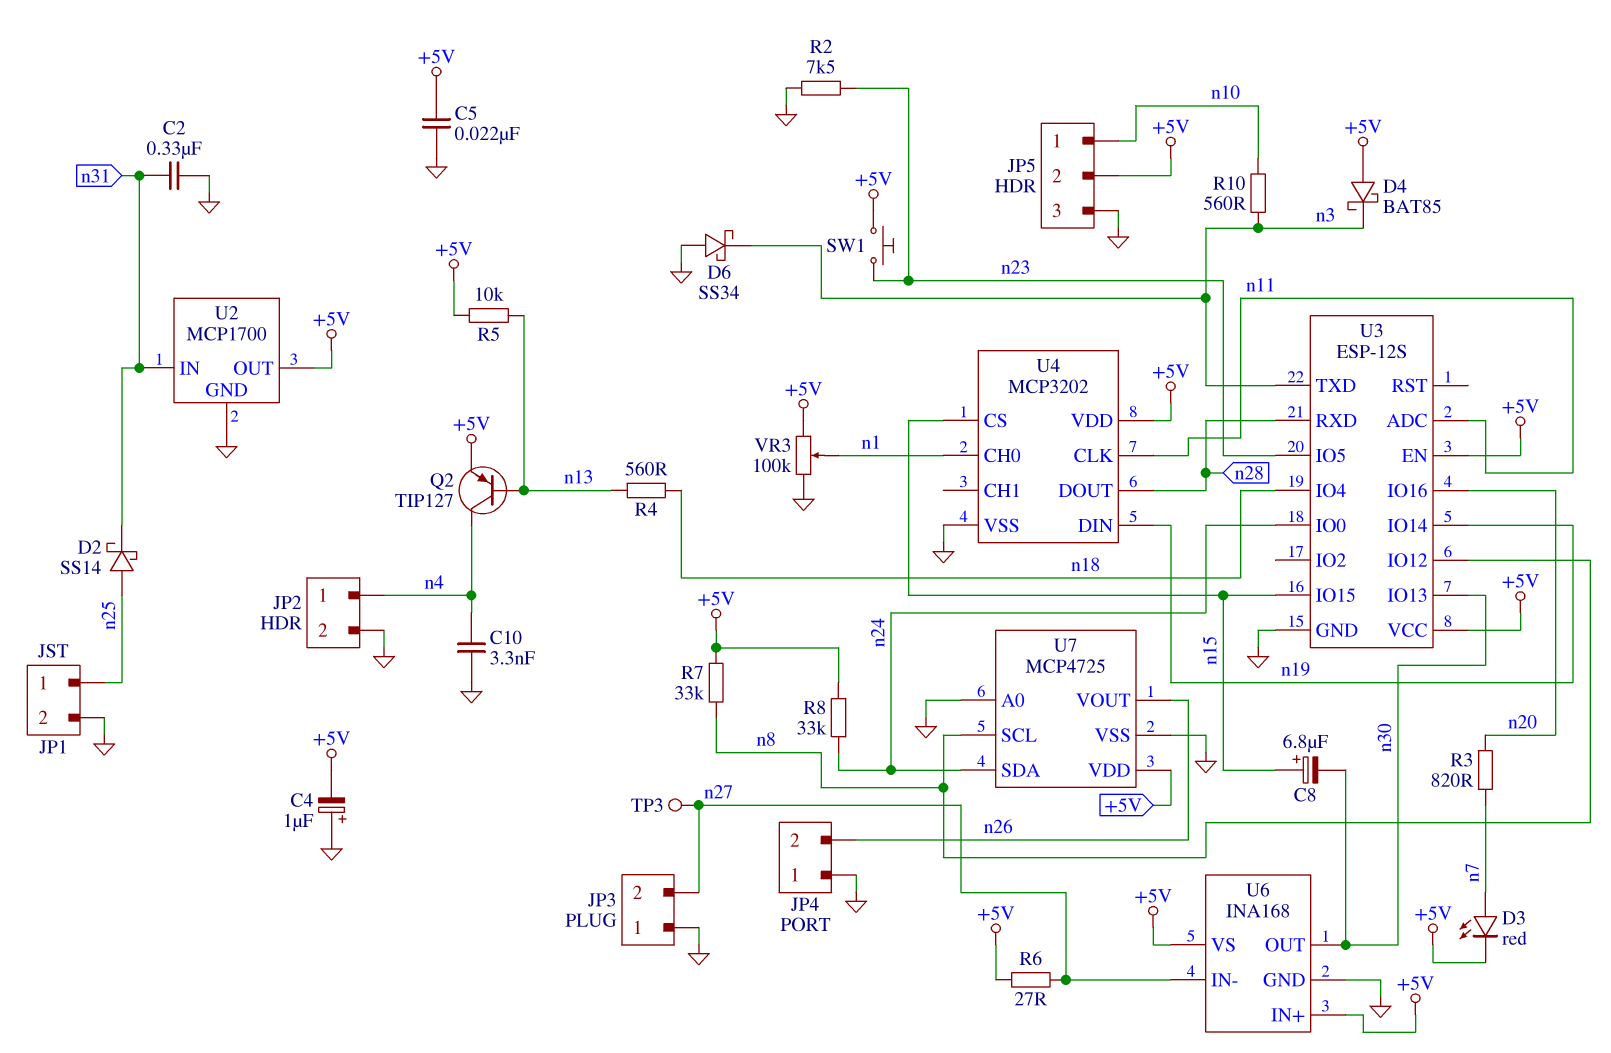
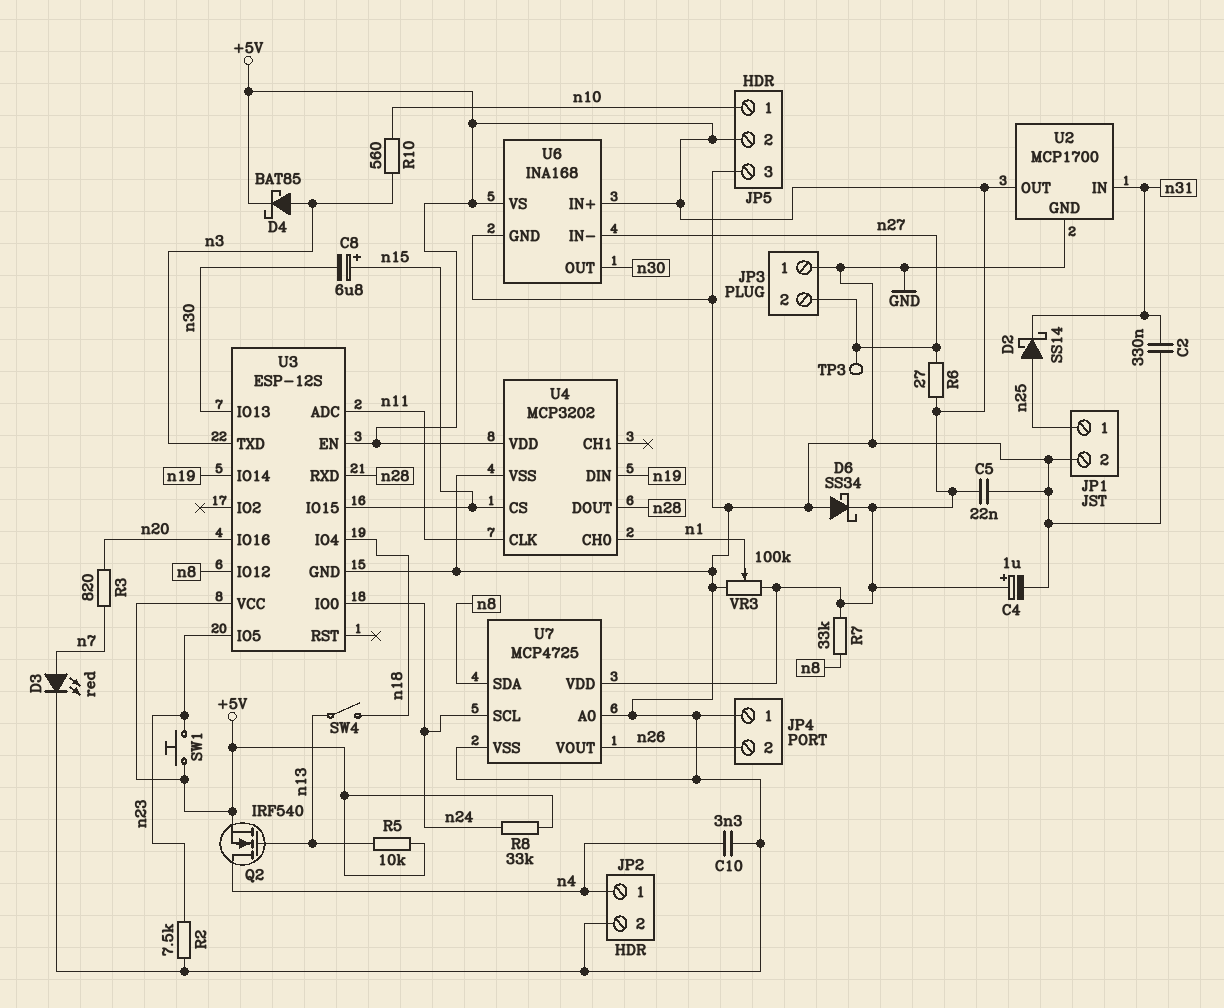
C4: 1uF (plus GND, minus +5V) -> 1uF (plus +5V, minus GND)
D3: LED red (A n7, K +5V) -> LED red (A n7, K GND)
D4: schottky BAT85 (A +5V, K n3) -> schottky BAT85 (A n3, K +5V)
D6: schottky SS34 (A GND, K n3) -> schottky SS34 (A GND, K +5V)
Q2: PNP TIP127 (B n13, C n4, E +5V) -> NMOS IRF540 (G n13, D n4, S +5V)
R4: 560 (n13, n18) -> none
SW4: none -> switch (n13, n18)
U7 pin SCL: n8 -> n24
U7 pin SDA: n24 -> n8

